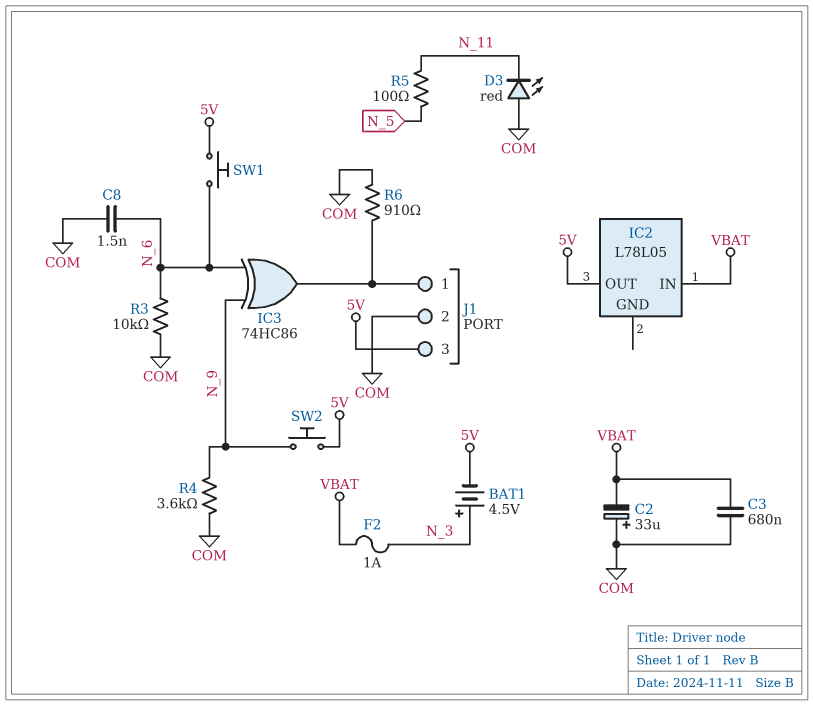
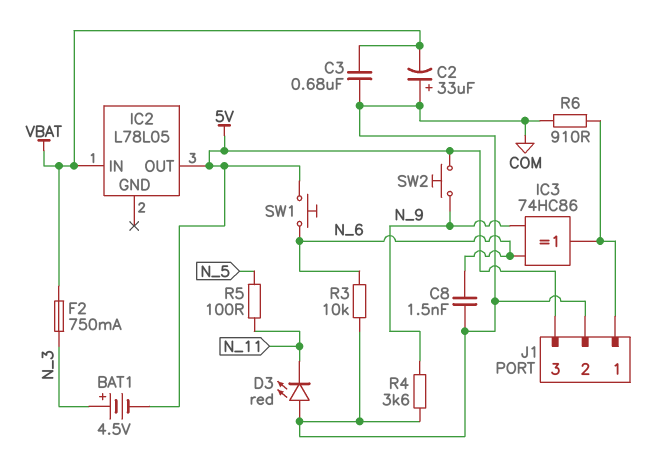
F2: 1A (N_3, VBAT) -> 750mA (N_3, VBAT)

